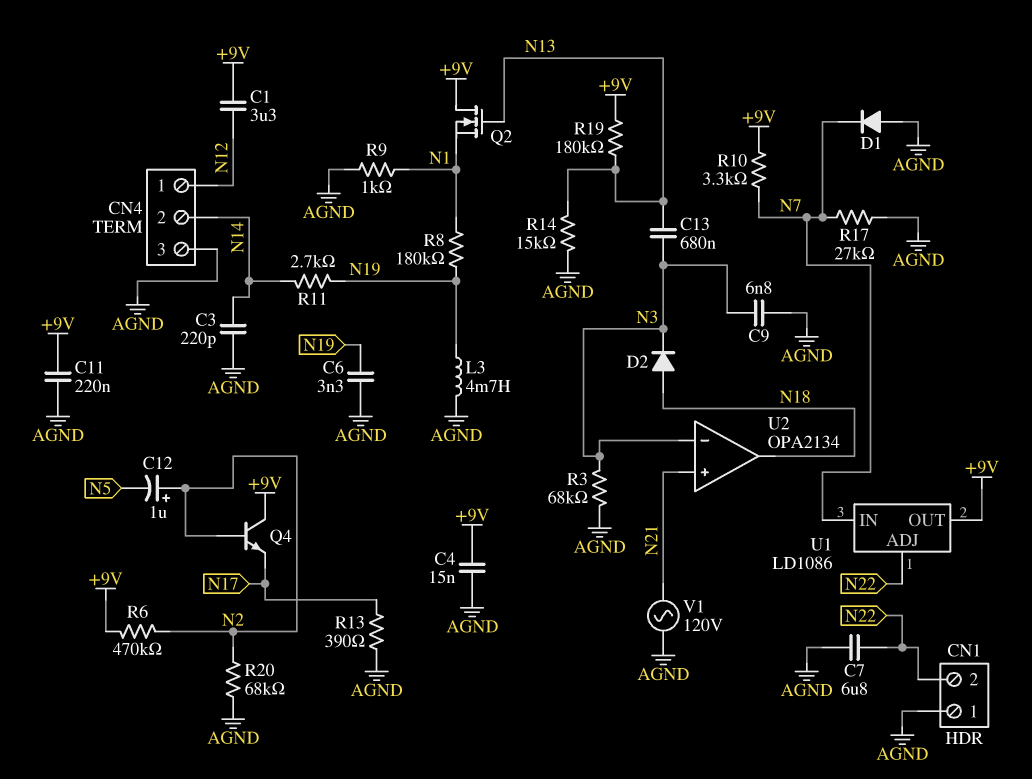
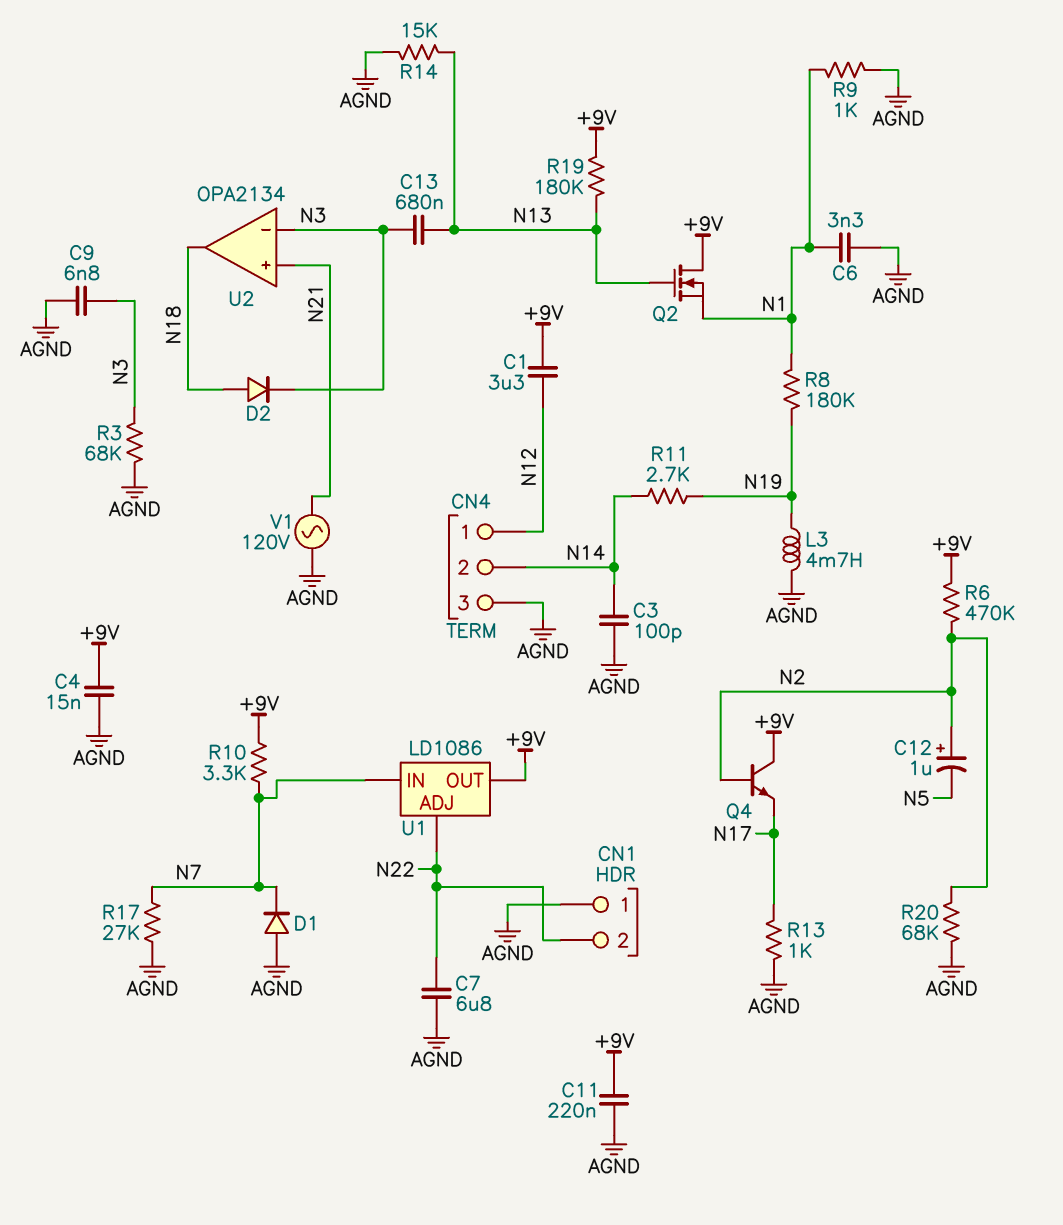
C3: 220pF (AGND, N14) -> 100pF (AGND, N14)
C6: 3.3nF (AGND, N19) -> 3.3nF (AGND, N1)
R13: 390 (AGND, N17) -> 1k (AGND, N17)

